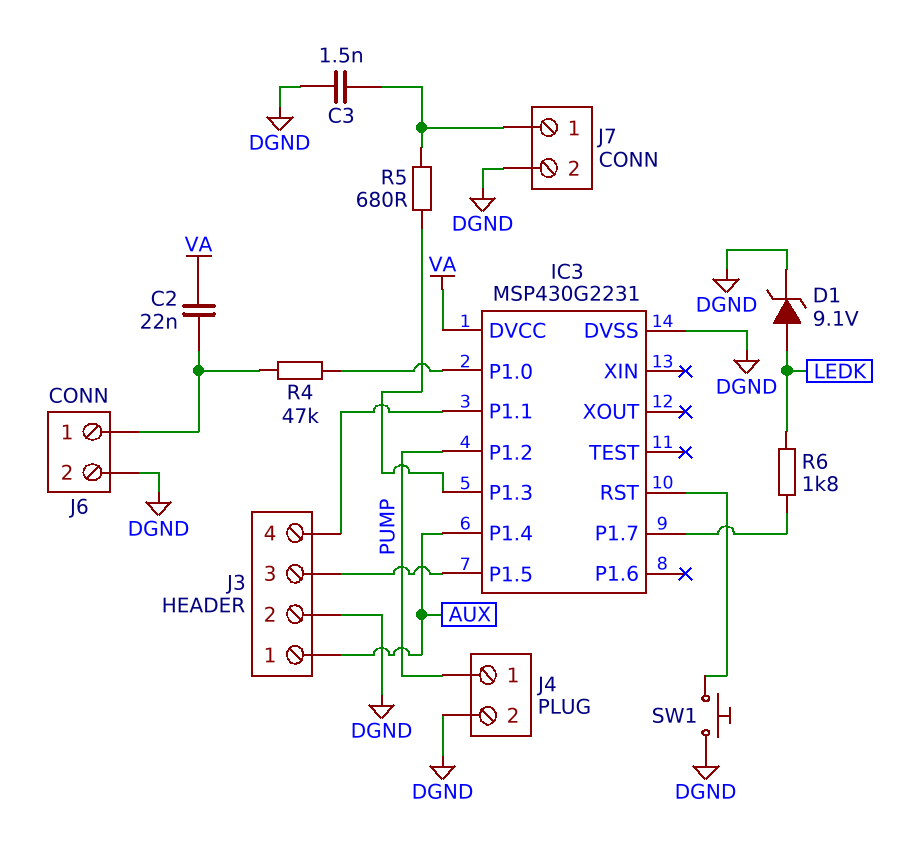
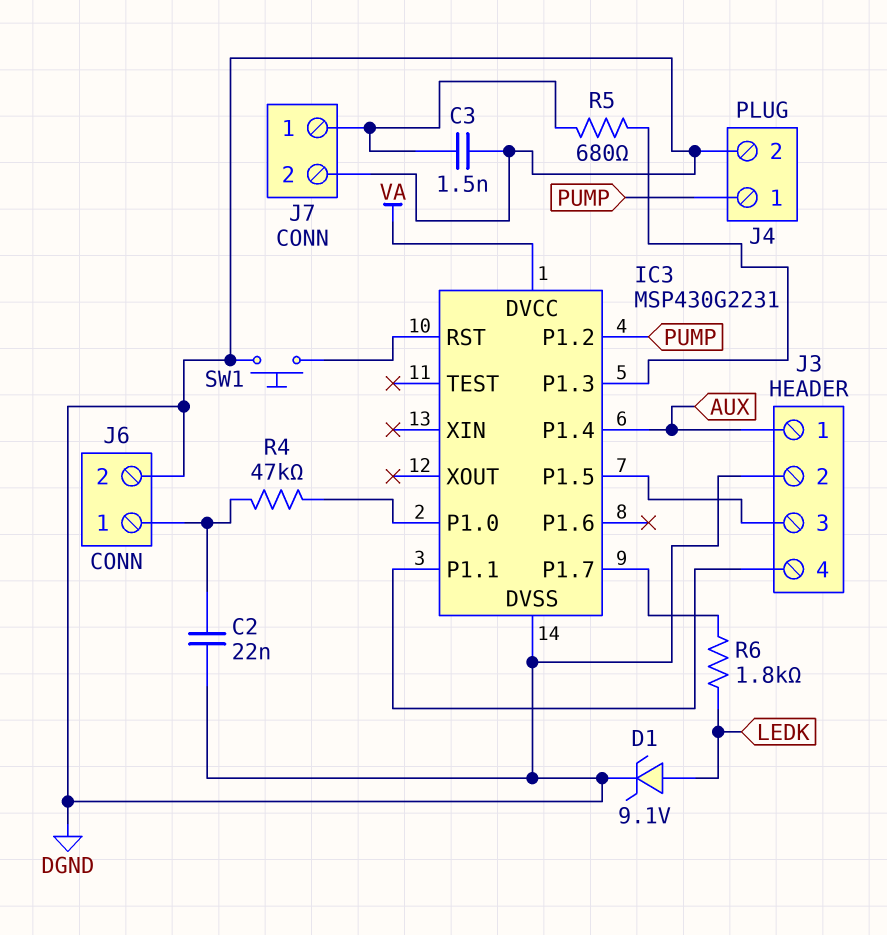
C2: 22nF (J6/1, VA) -> 22nF (DGND, J6/1)

